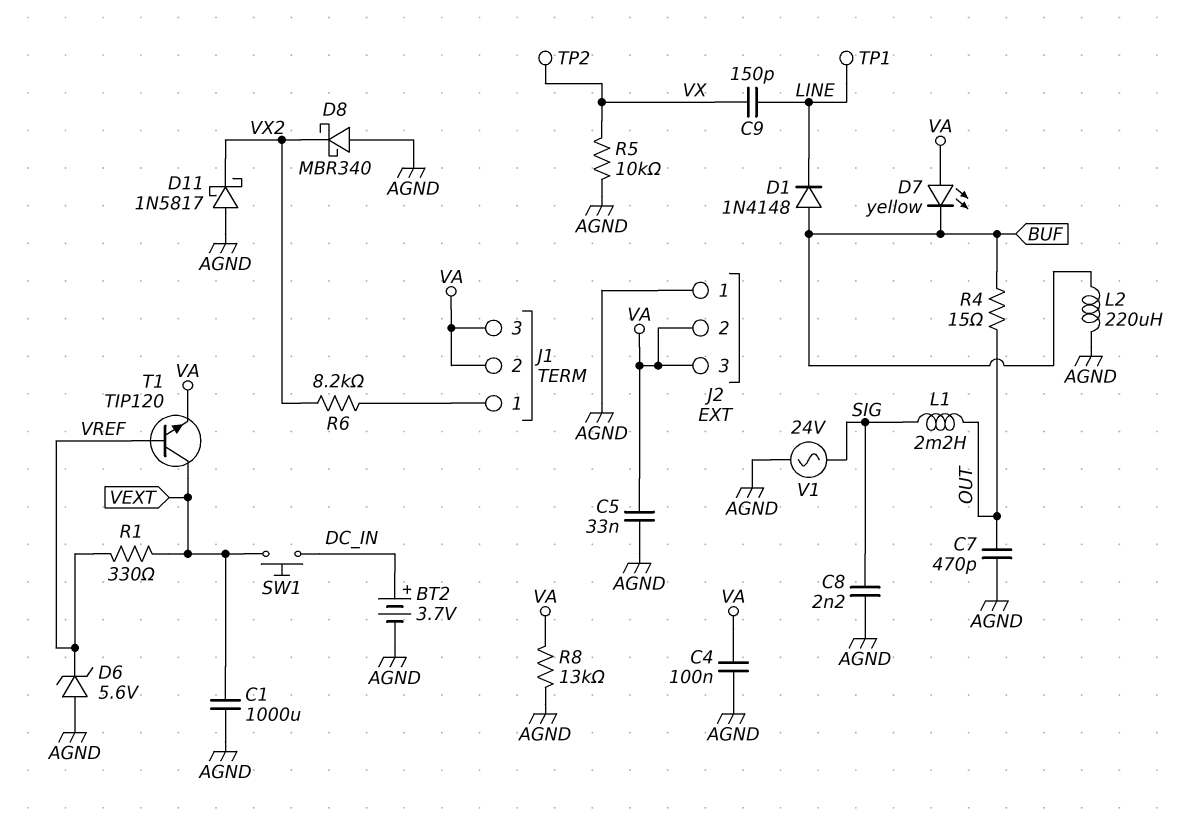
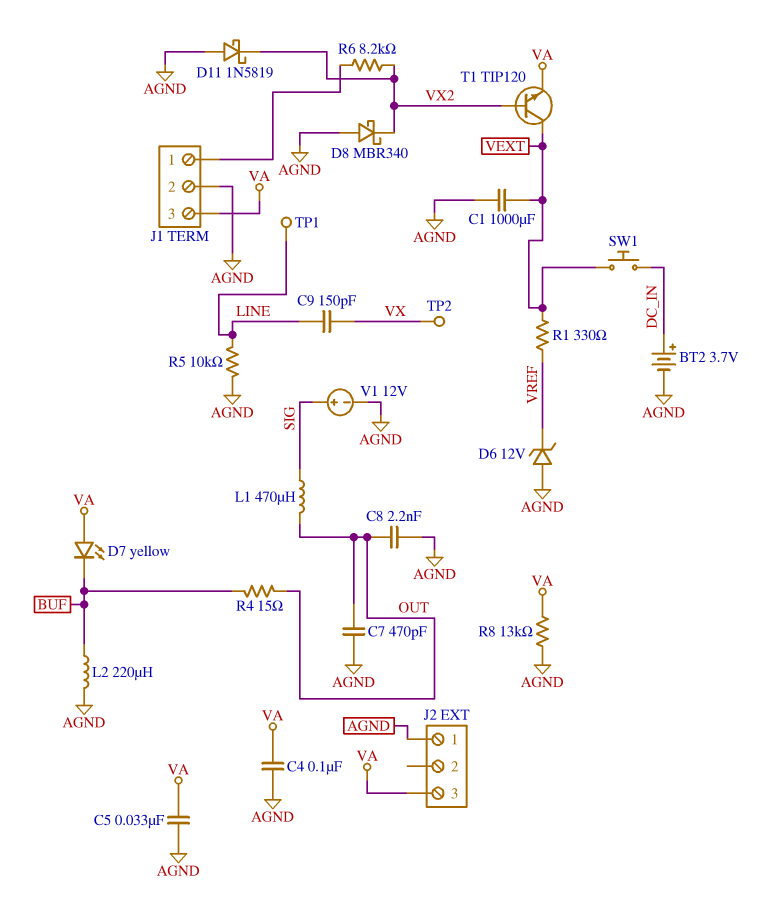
C8: 2.2nF (AGND, SIG) -> 2.2nF (AGND, OUT)
D1: diode 1N4148 (A BUF, K LINE) -> none
D6: zener 5.6V (A AGND, K VREF) -> zener 12V (A AGND, K VREF)
D11: schottky 1N5817 (A AGND, K VX2) -> schottky 1N5819 (A AGND, K VX2)
J1 pin 2: VA -> AGND
J2 pin 2: VA -> none
L1: 2.2mH (OUT, SIG) -> 470uH (OUT, SIG)
R5: 10k (AGND, VX) -> 10k (AGND, LINE)
T1: NPN TIP120 (B VREF, C VEXT, E VA) -> NPN TIP120 (B VX2, C VEXT, E VA)
V1: AC 24V (AGND, SIG) -> 12V (plus SIG, minus AGND)

